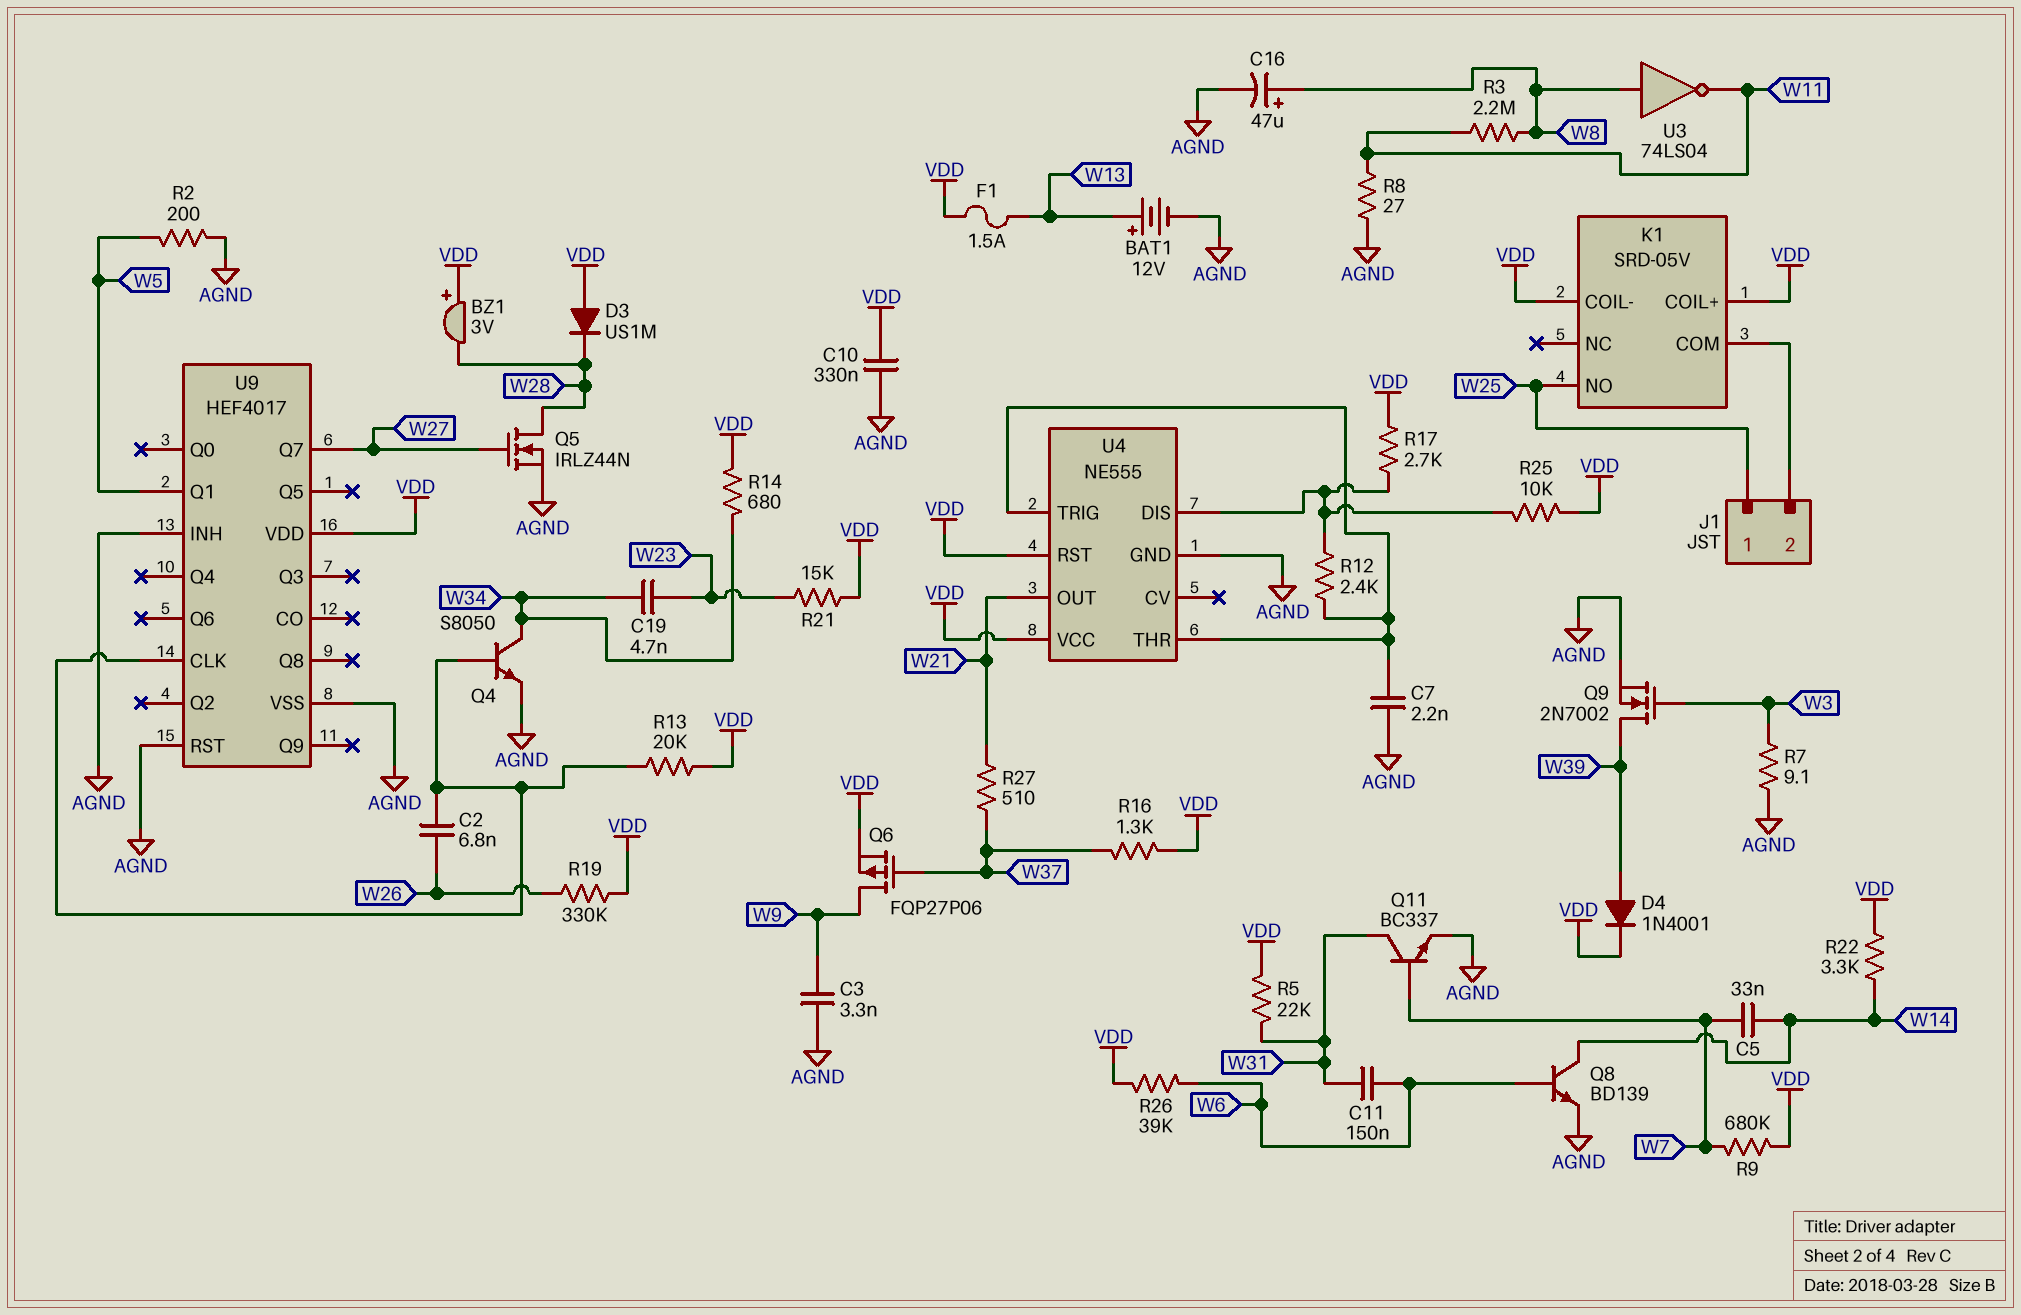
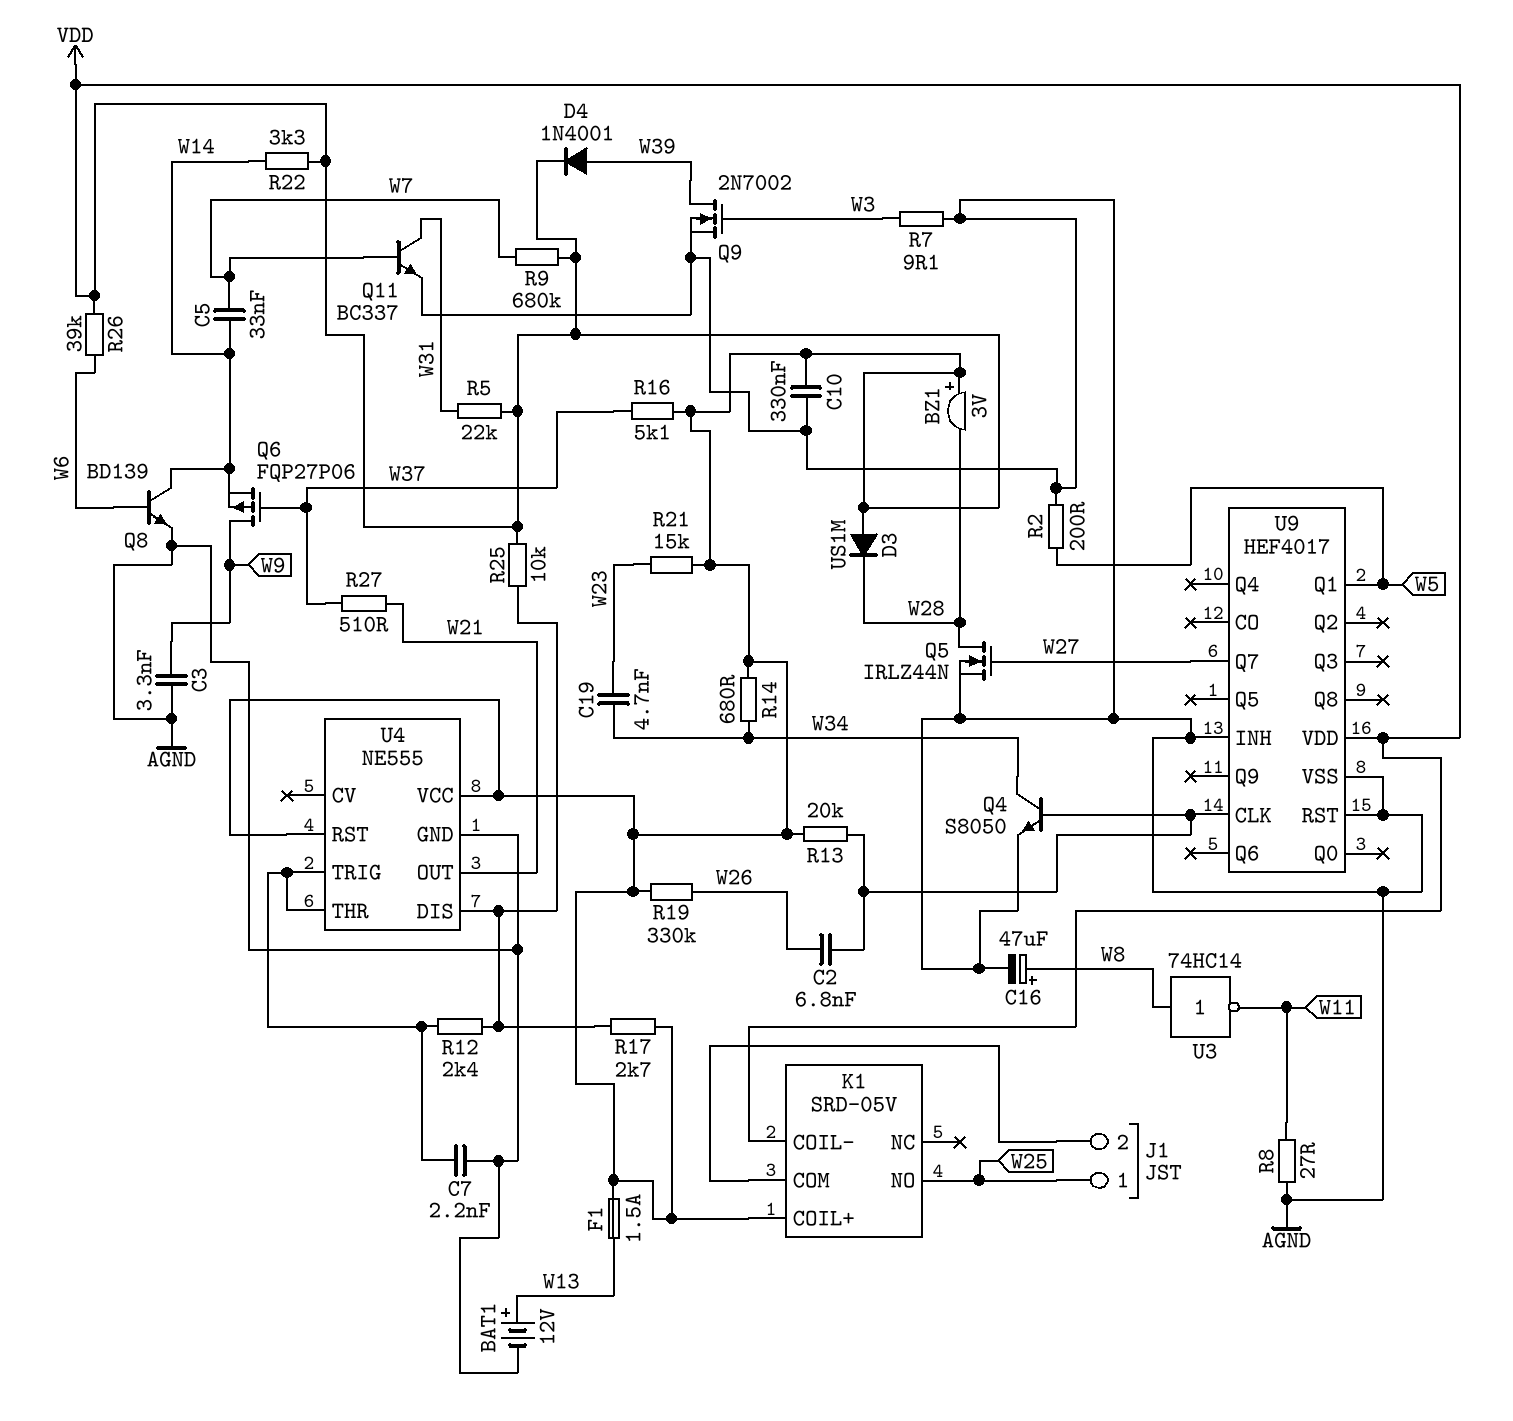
C11: 150nF (W6, W31) -> none
Q6: PMOS FQP27P06 (G W37, D W9, S VDD) -> PMOS FQP27P06 (G W37, D W9, S W14)
R3: 2.2M (W8, W11) -> none
R16: 1.3k (VDD, W37) -> 5.1k (VDD, W37)
U3: NOT 74LS04 (in W8, out W11) -> NOT 74HC14 (in W8, out W11)

